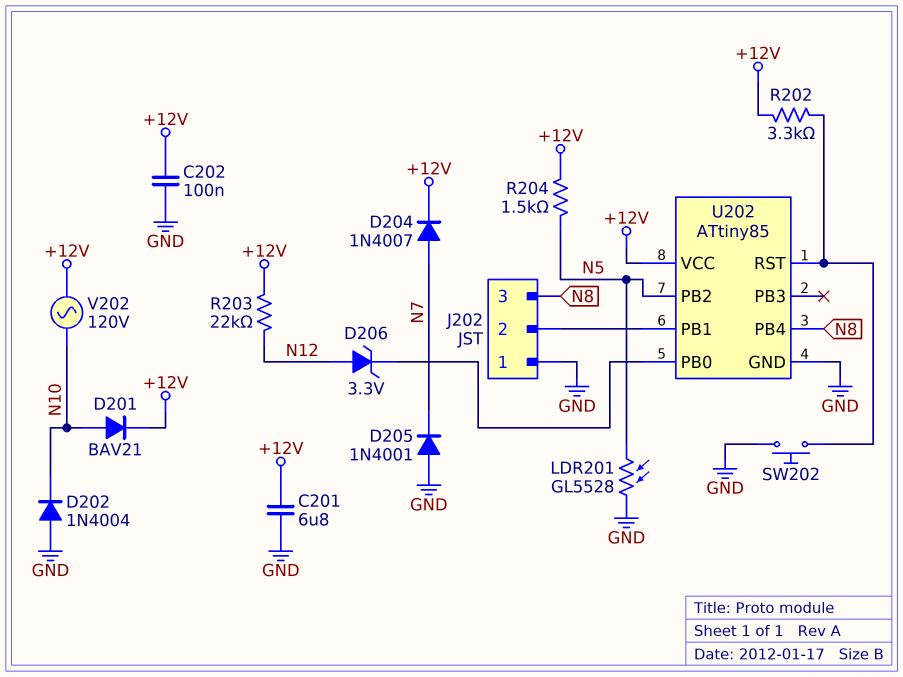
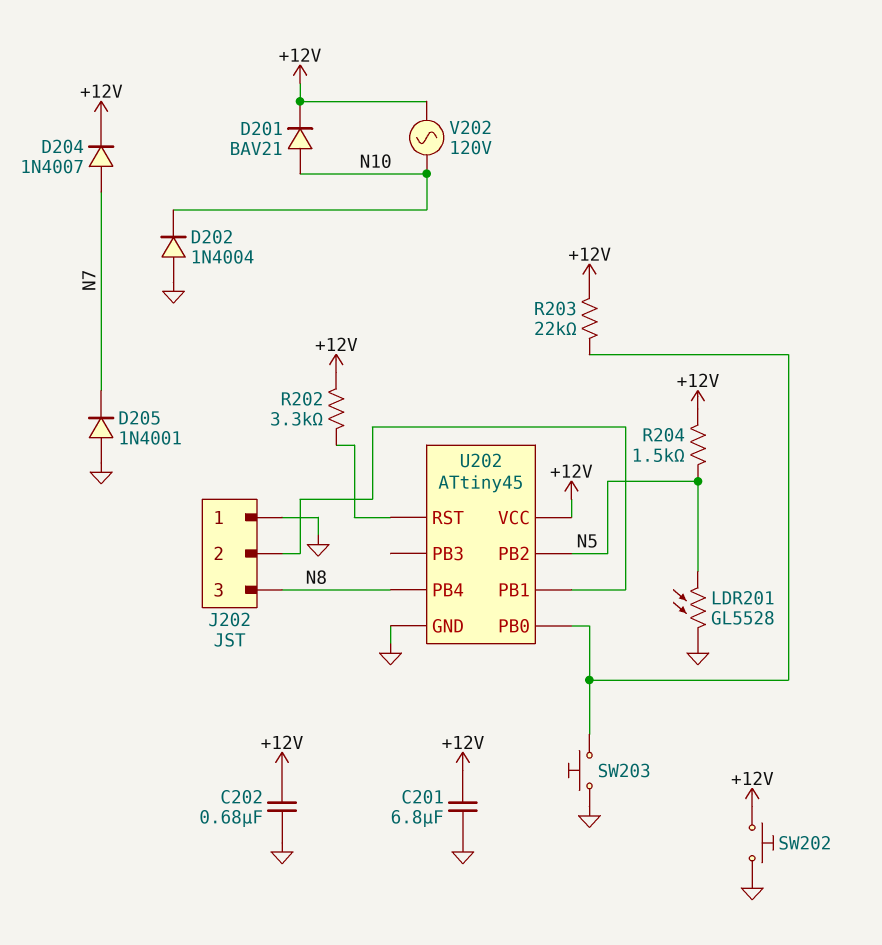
C202: 100nF (+12V, GND) -> 680nF (+12V, GND)
D206: zener 3.3V (A N12, K U202/PB0) -> none
R203: 22k (+12V, N12) -> 22k (+12V, U202/PB0)
SW202: button (GND, U202/RST) -> button (+12V, GND)
SW203: none -> button (GND, U202/PB0)
U202: ATtiny85 -> ATtiny45

